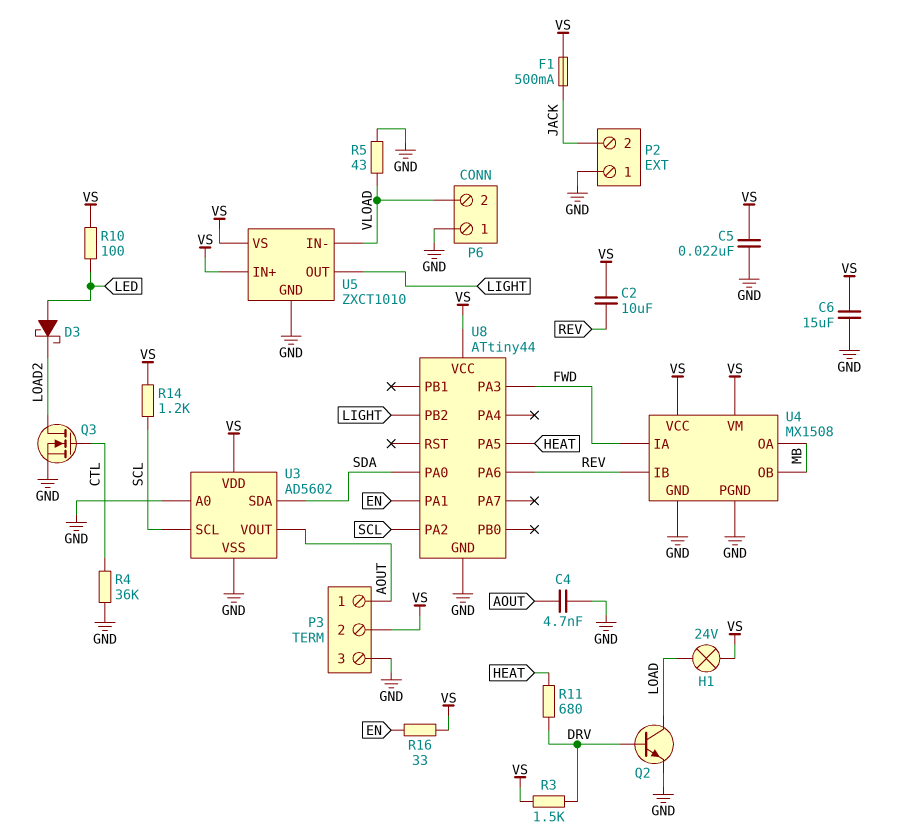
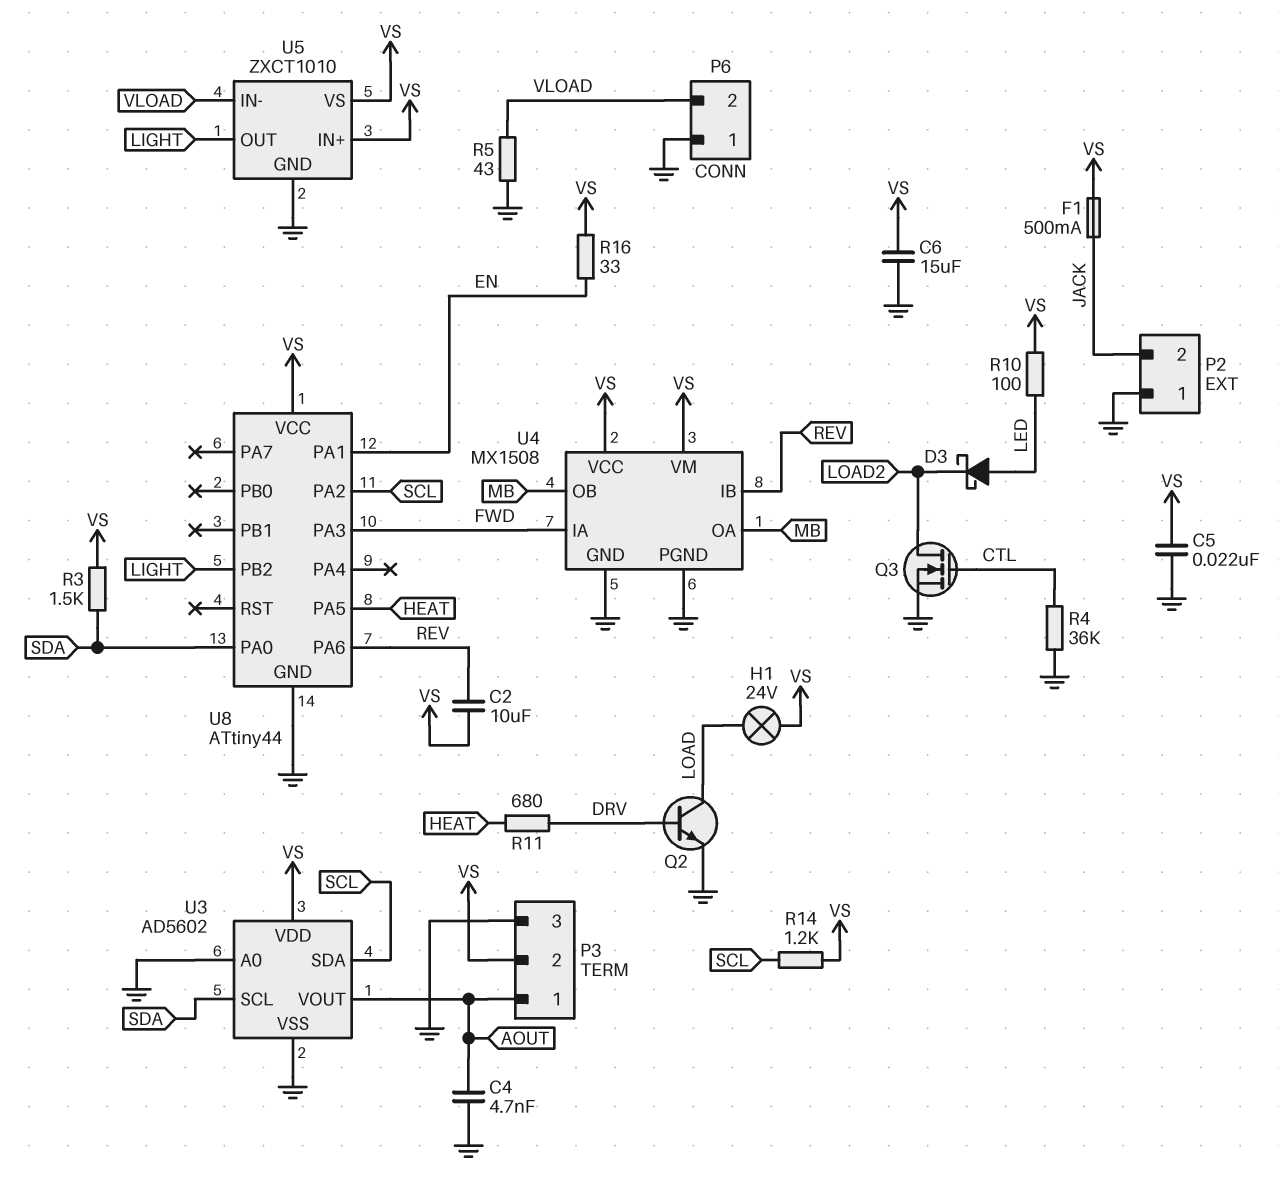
R3: 1.5k (DRV, VS) -> 1.5k (SDA, VS)
U3 pin SCL: SCL -> SDA
U3 pin SDA: SDA -> SCL

